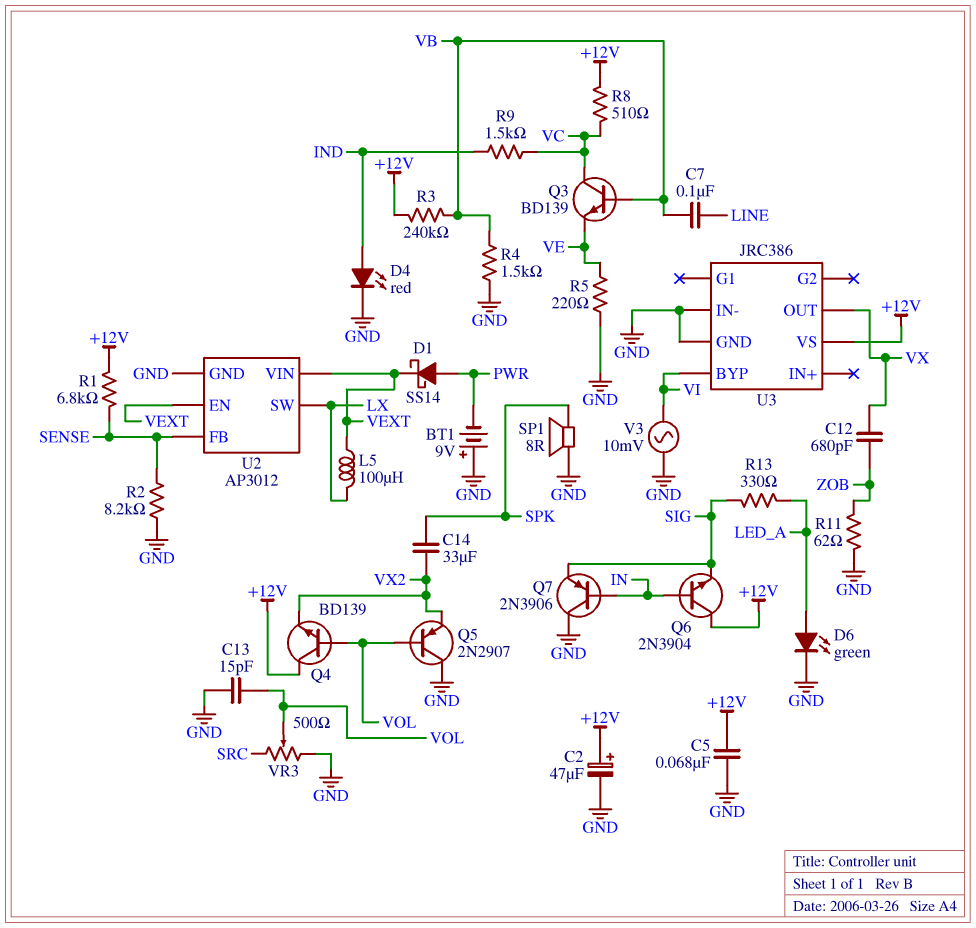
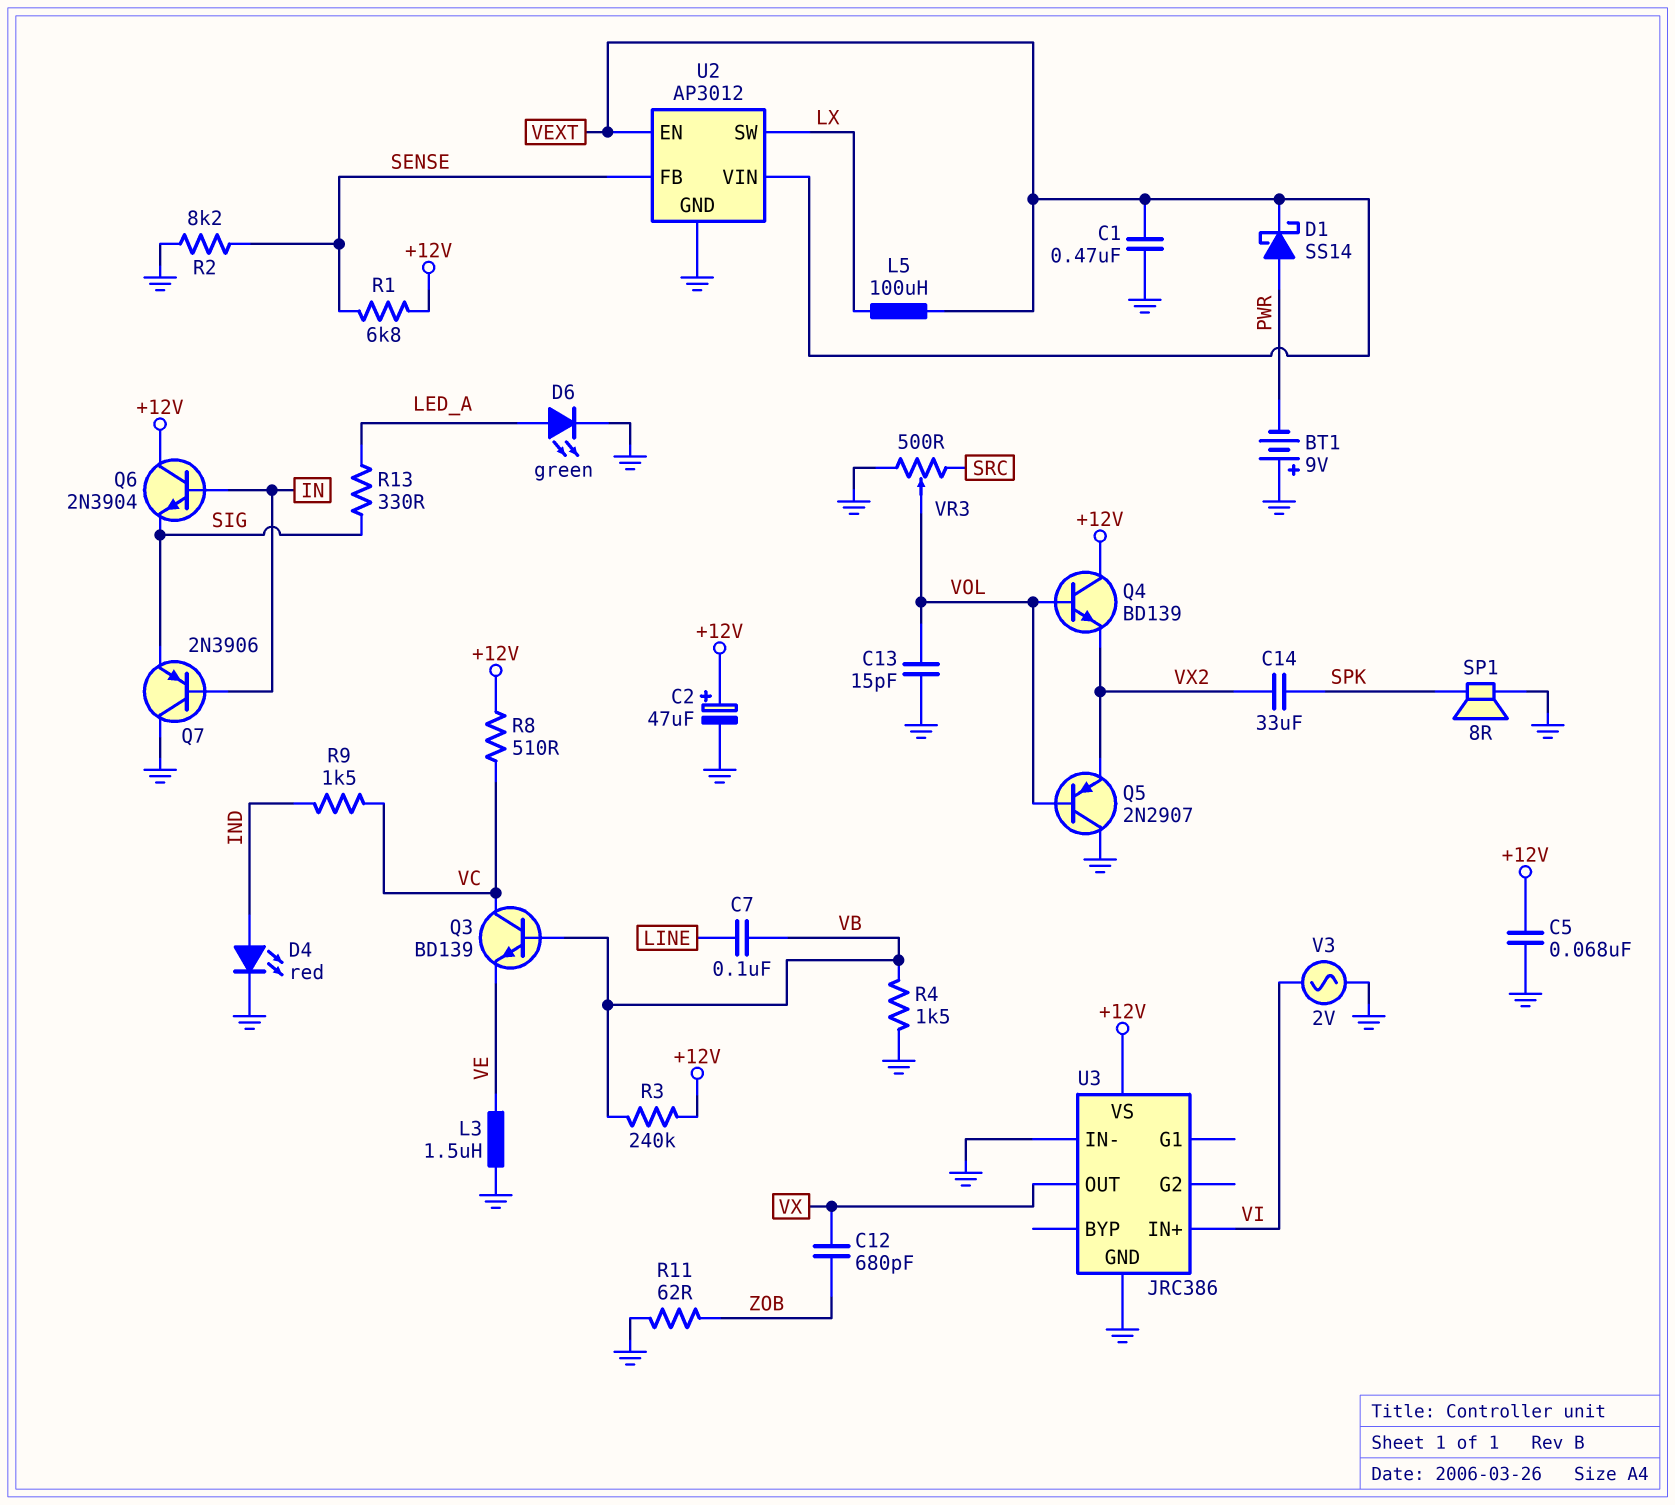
C1: none -> 470nF (GND, VEXT)
L3: none -> 1.5uH (GND, VE)
R5: 220 (GND, VE) -> none
U3 pin BYP: VI -> none
U3 pin IN+: none -> VI
V3: AC 10mV (GND, VI) -> AC 2V (GND, VI)

